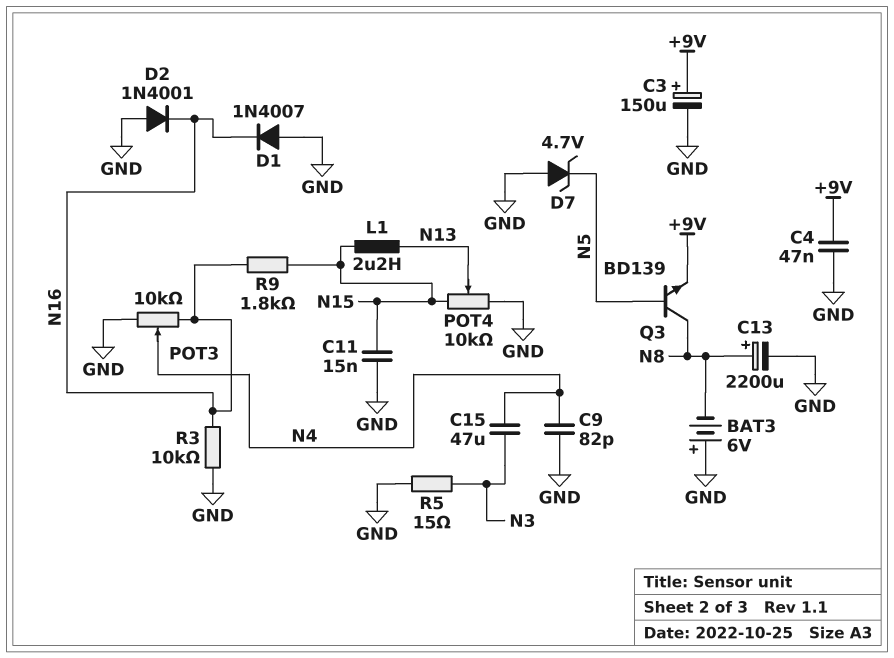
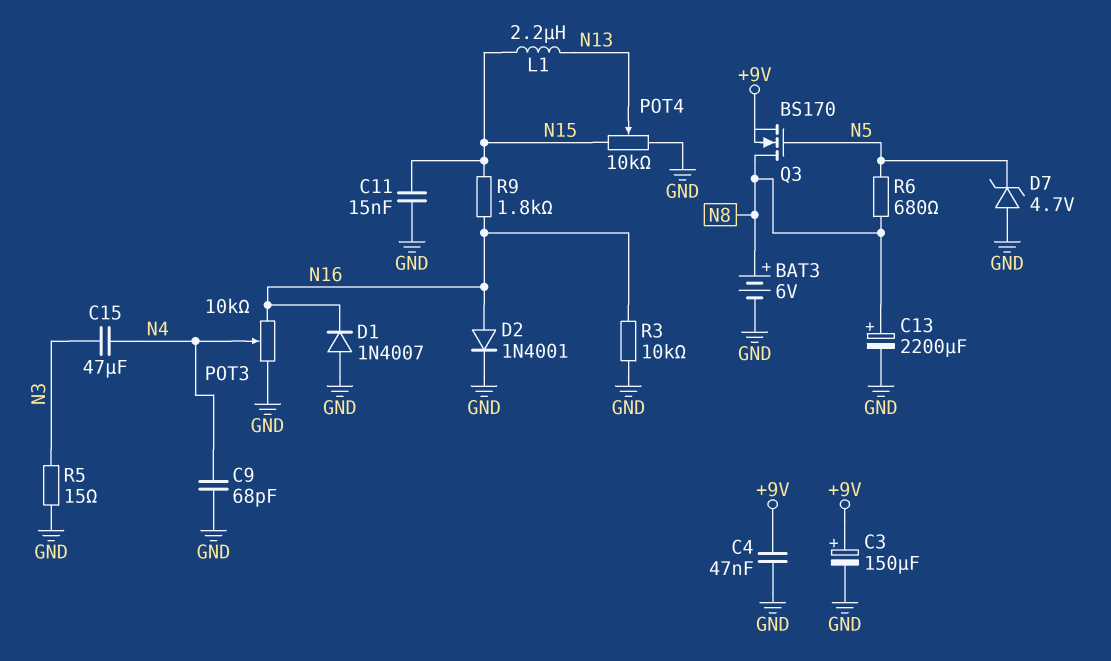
BAT3: 6V (plus GND, minus N8) -> 6V (plus N8, minus GND)
C9: 82pF (GND, N4) -> 68pF (GND, N4)
D2: diode 1N4001 (A GND, K N16) -> diode 1N4001 (A N16, K GND)
Q3: NPN BD139 (B N5, C N8, E +9V) -> NMOS BS170 (G N5, D N8, S +9V)
R6: none -> 680 (N5, N8)

